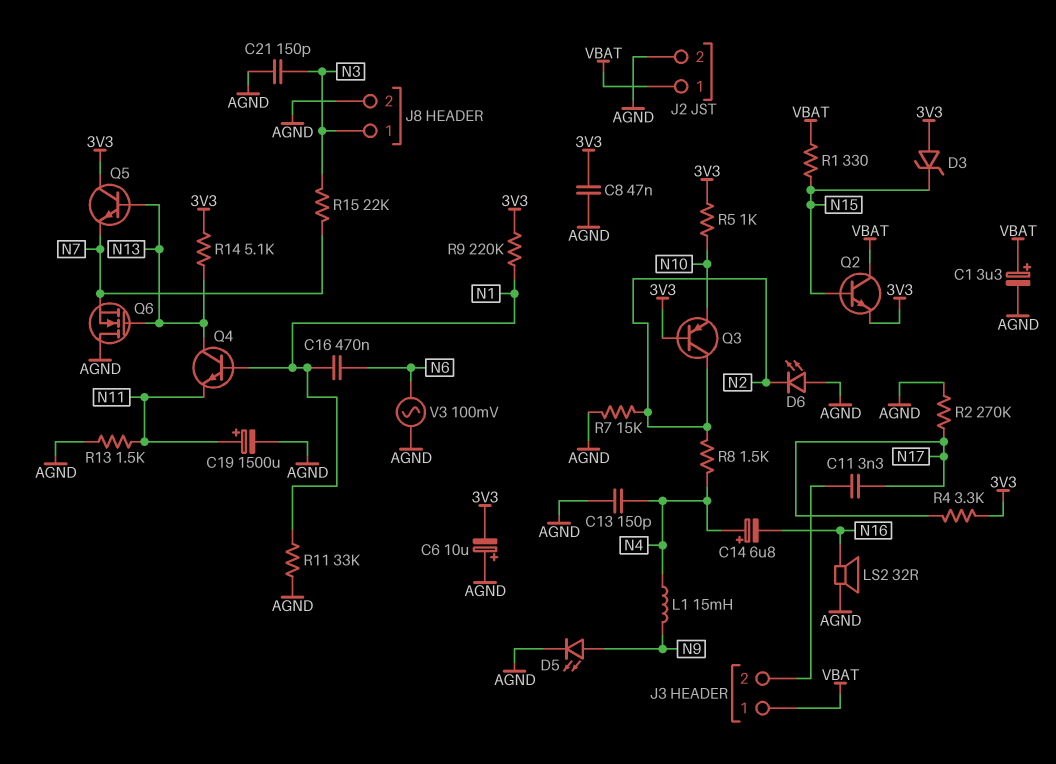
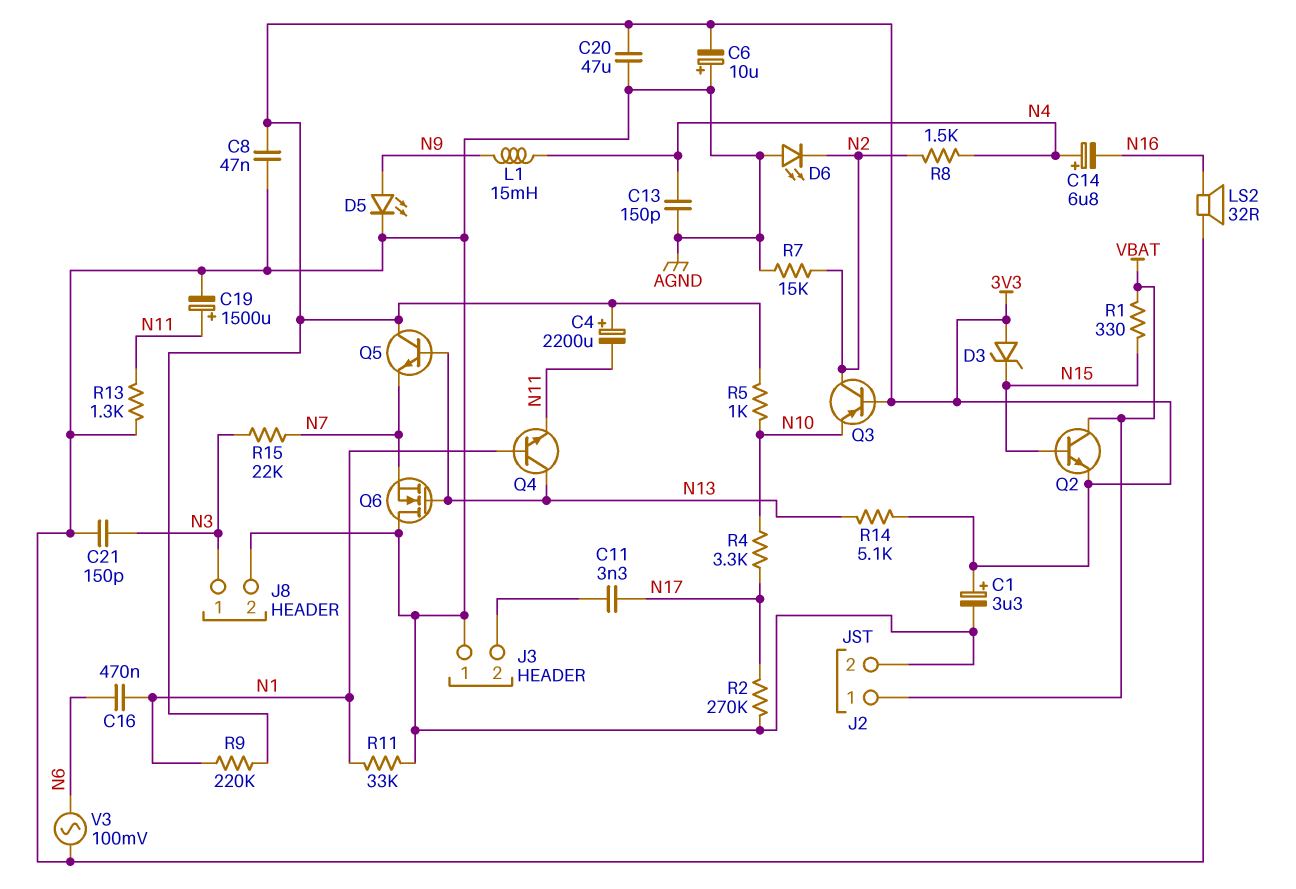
C1: 3.3uF (plus VBAT, minus AGND) -> 3.3uF (plus 3V3, minus AGND)
C4: none -> 2200uF (plus 3V3, minus N11)
C20: none -> 47uF (3V3, AGND)
J3 pin 1: VBAT -> AGND
R4: 3.3k (3V3, N17) -> 3.3k (N10, N17)
R13: 1.5k (AGND, N11) -> 1.3k (AGND, N11)

